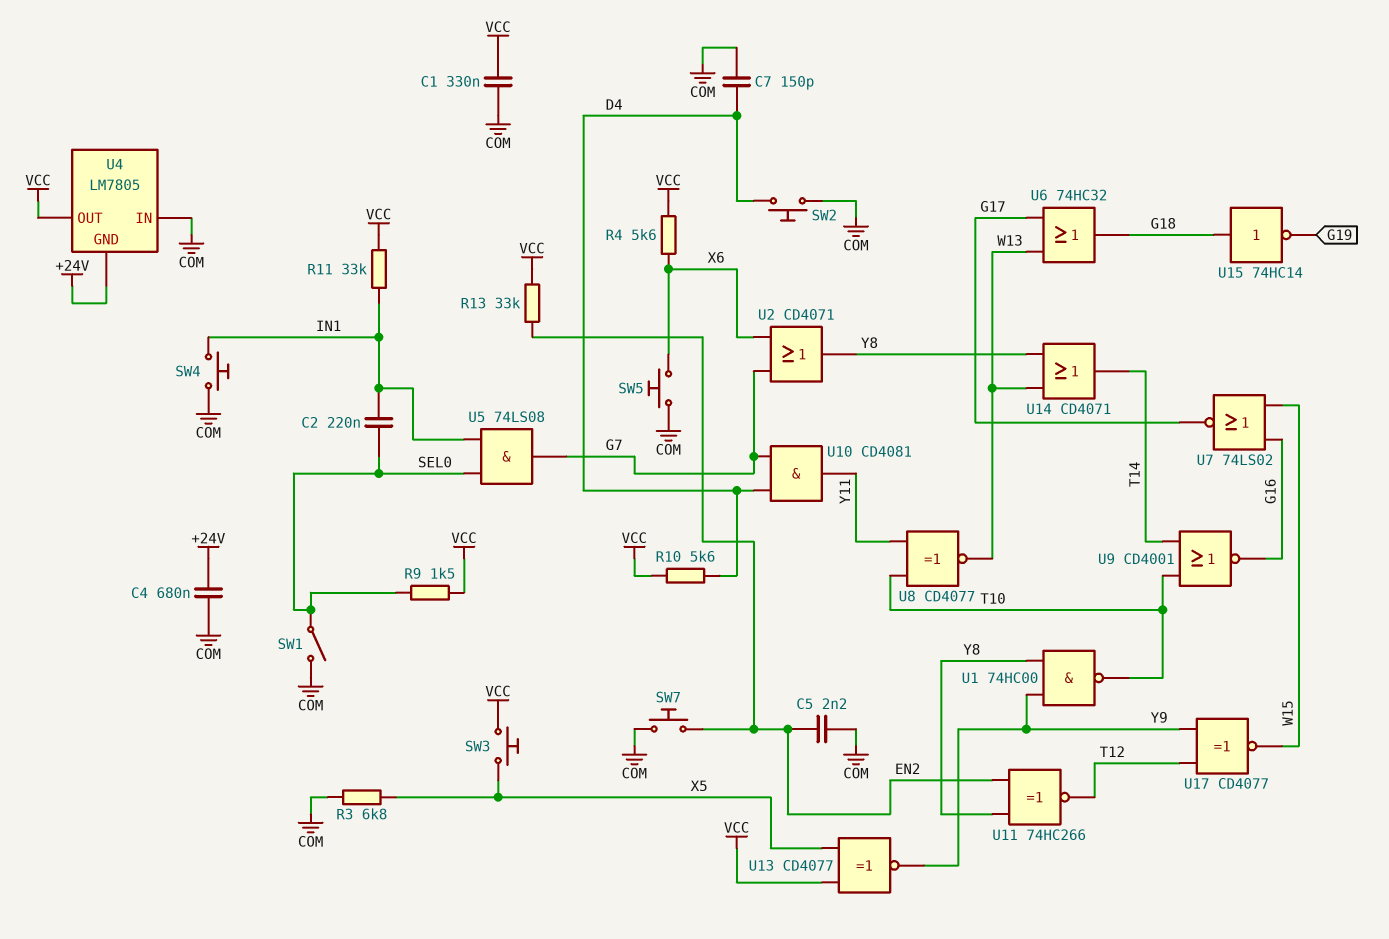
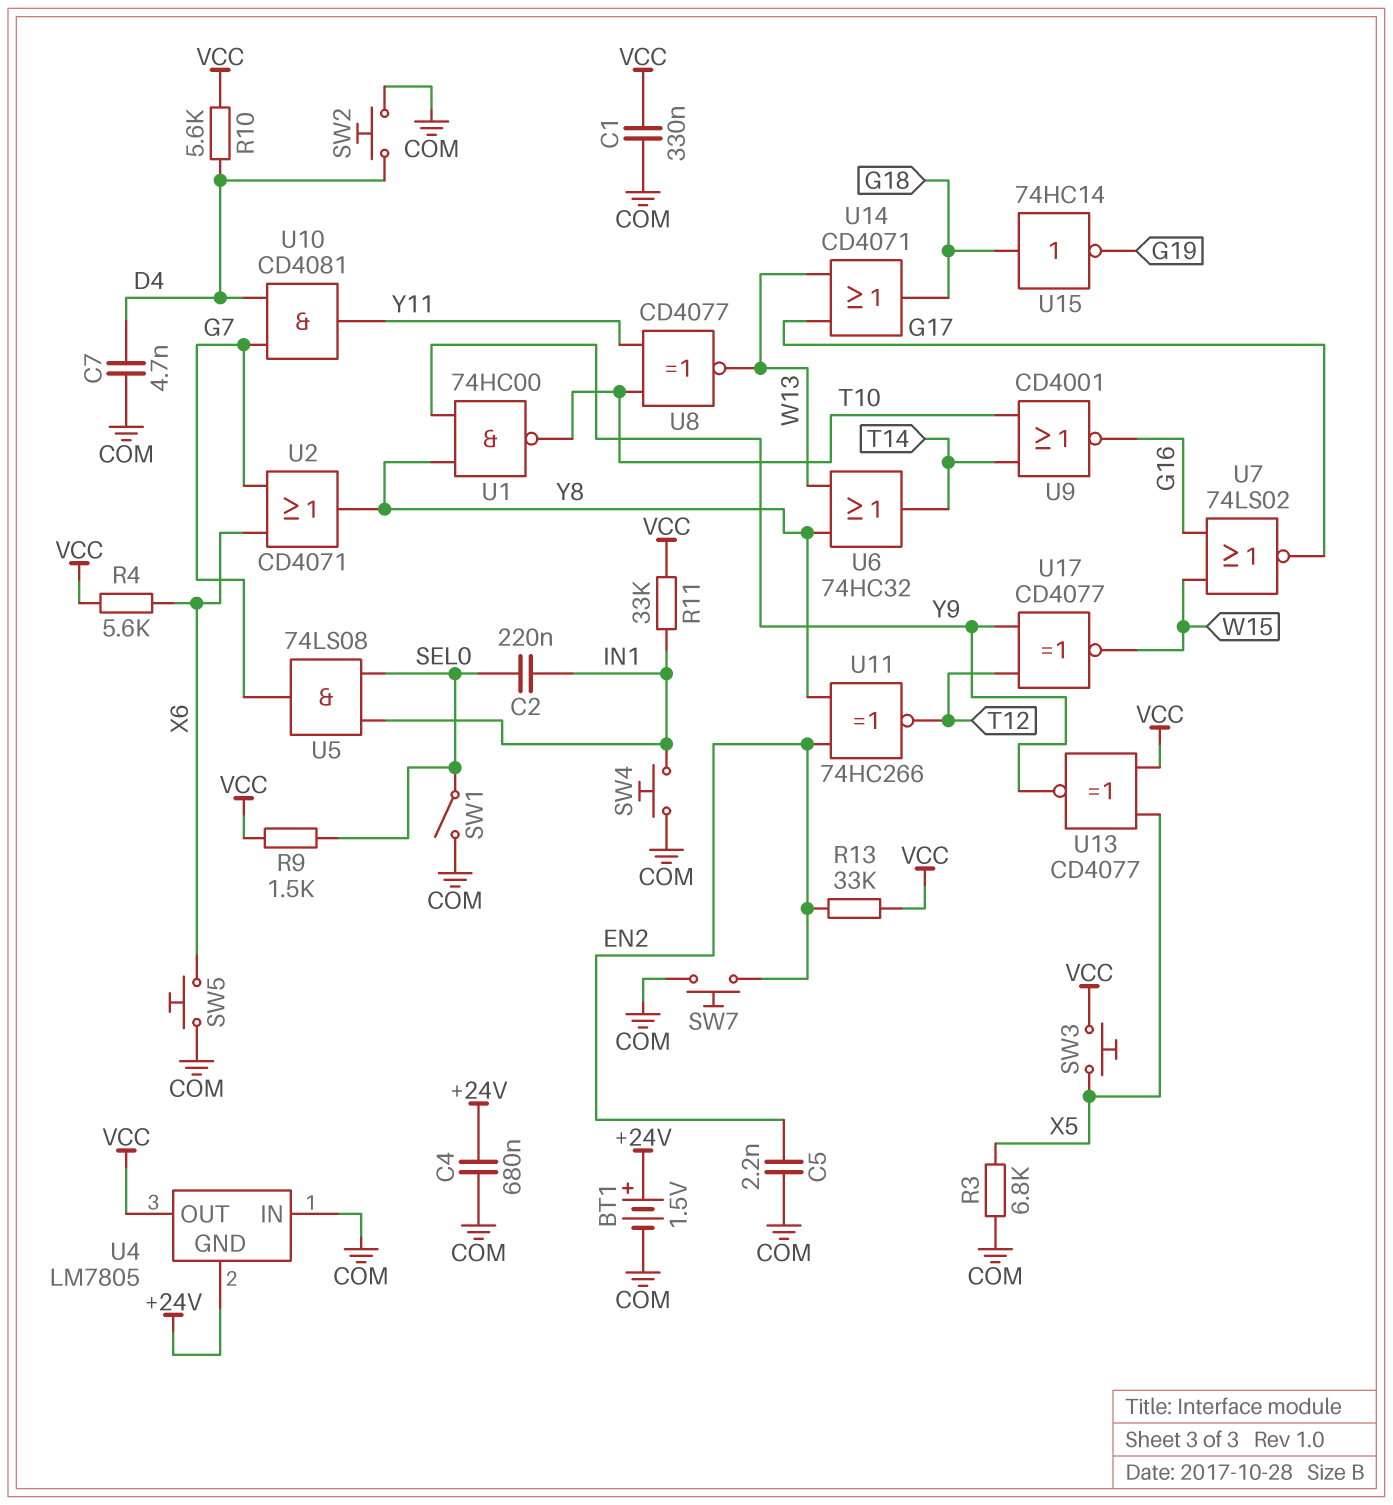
BT1: none -> 1.5V (plus +24V, minus COM)
C7: 150pF (COM, D4) -> 4.7nF (COM, D4)
U6: OR 74HC32 (in G17, in W13, out G18) -> OR 74HC32 (in W13, in Y8, out T14)
U14: OR CD4071 (in W13, in Y8, out T14) -> OR CD4071 (in G17, in W13, out G18)

